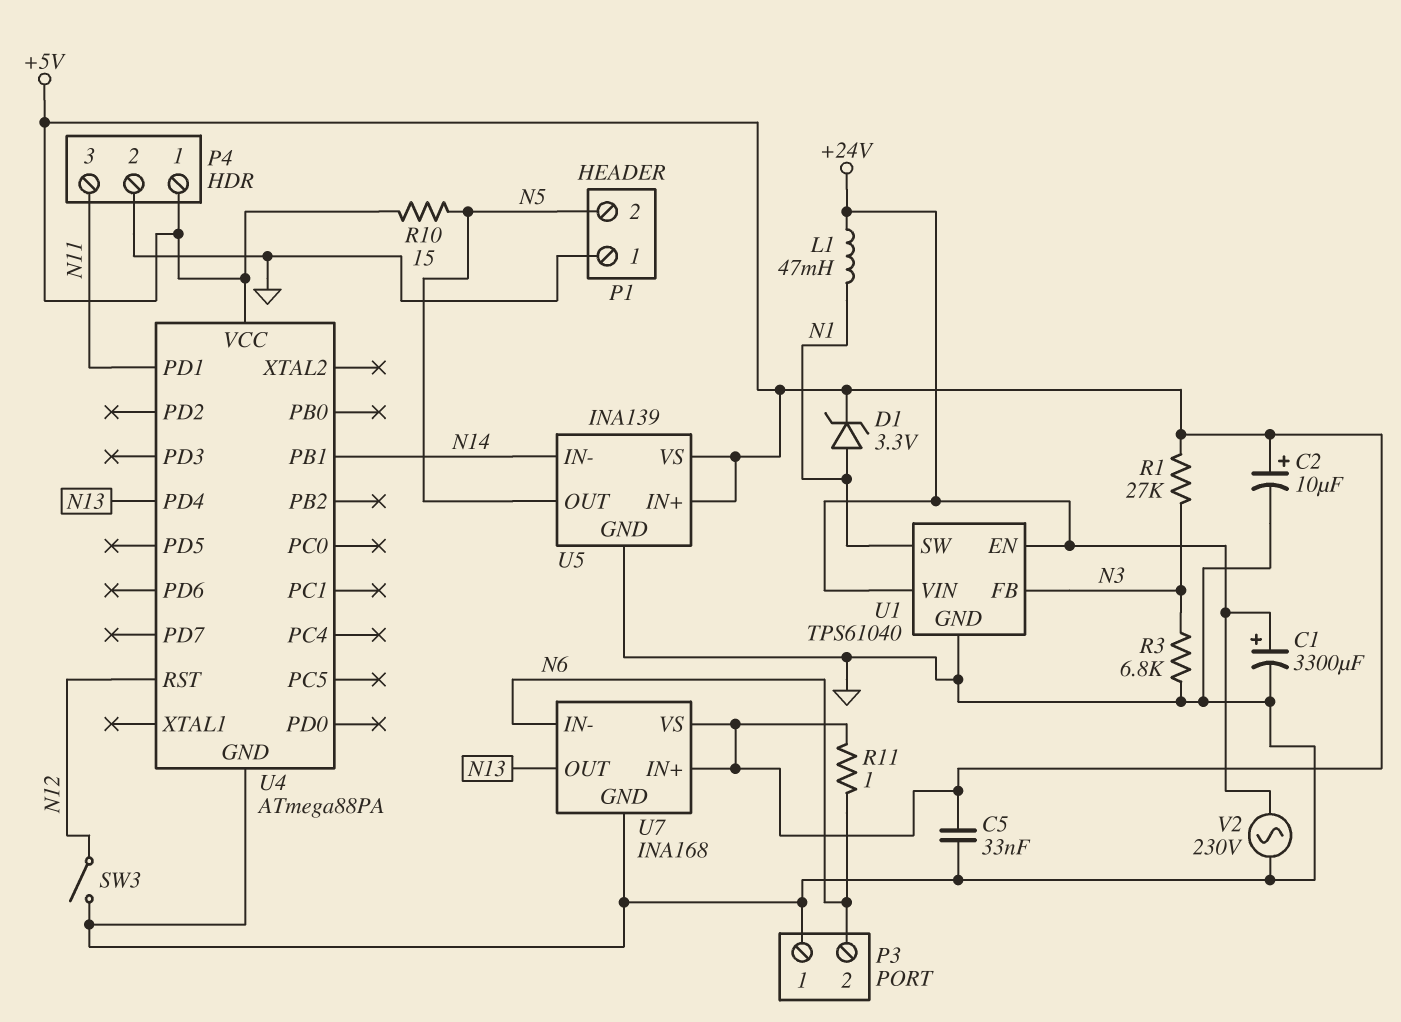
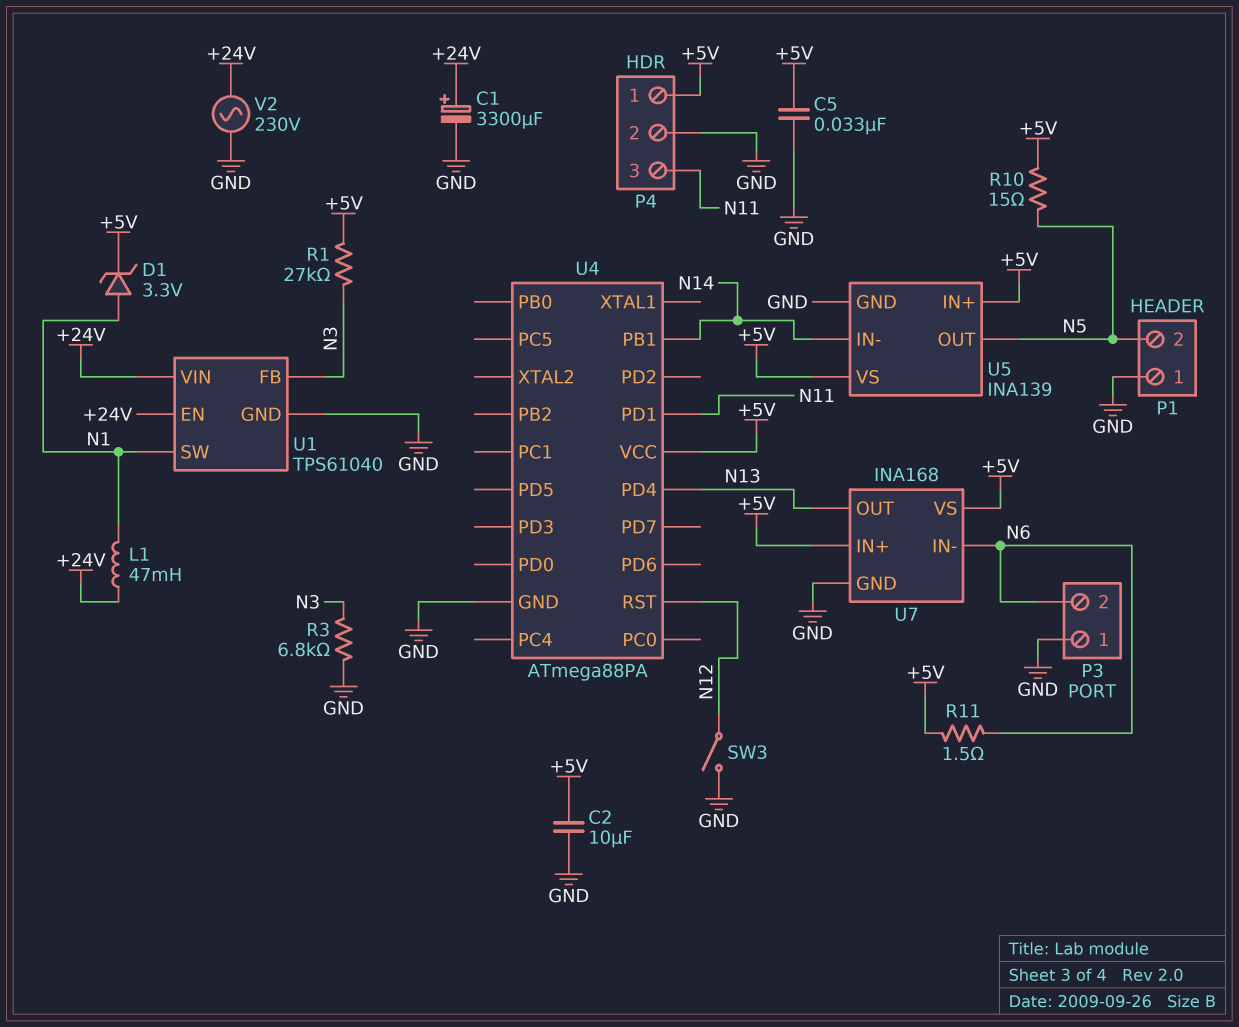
C2: 10uF (plus +5V, minus GND) -> 10uF (+5V, GND)
R11: 1 (+5V, N6) -> 1.5 (+5V, N6)

